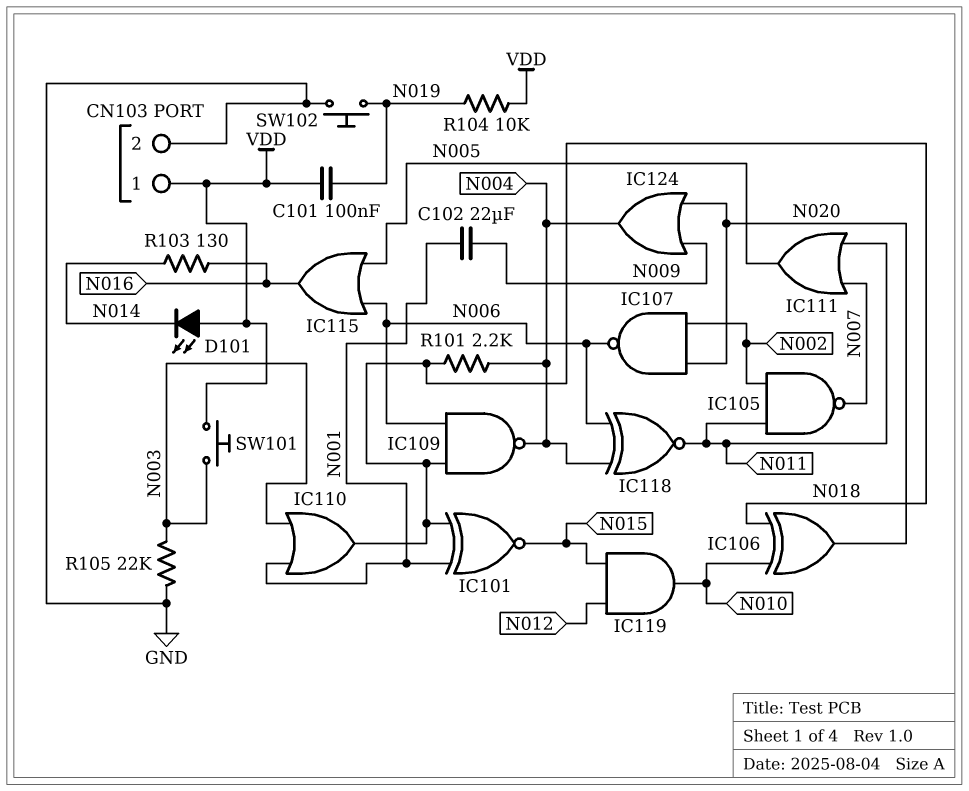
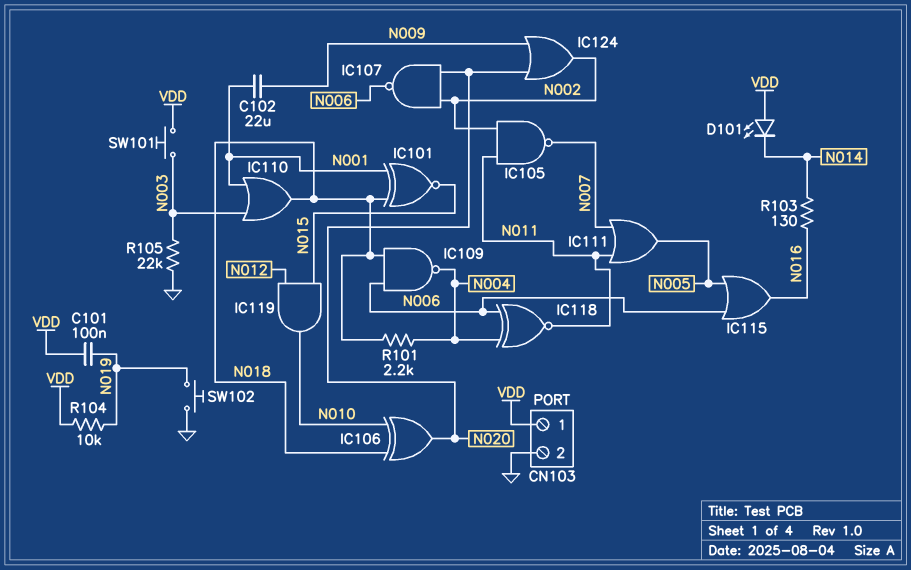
IC124: OR (in N009, in N020, out N004) -> OR (in N009, in N020, out N002)

